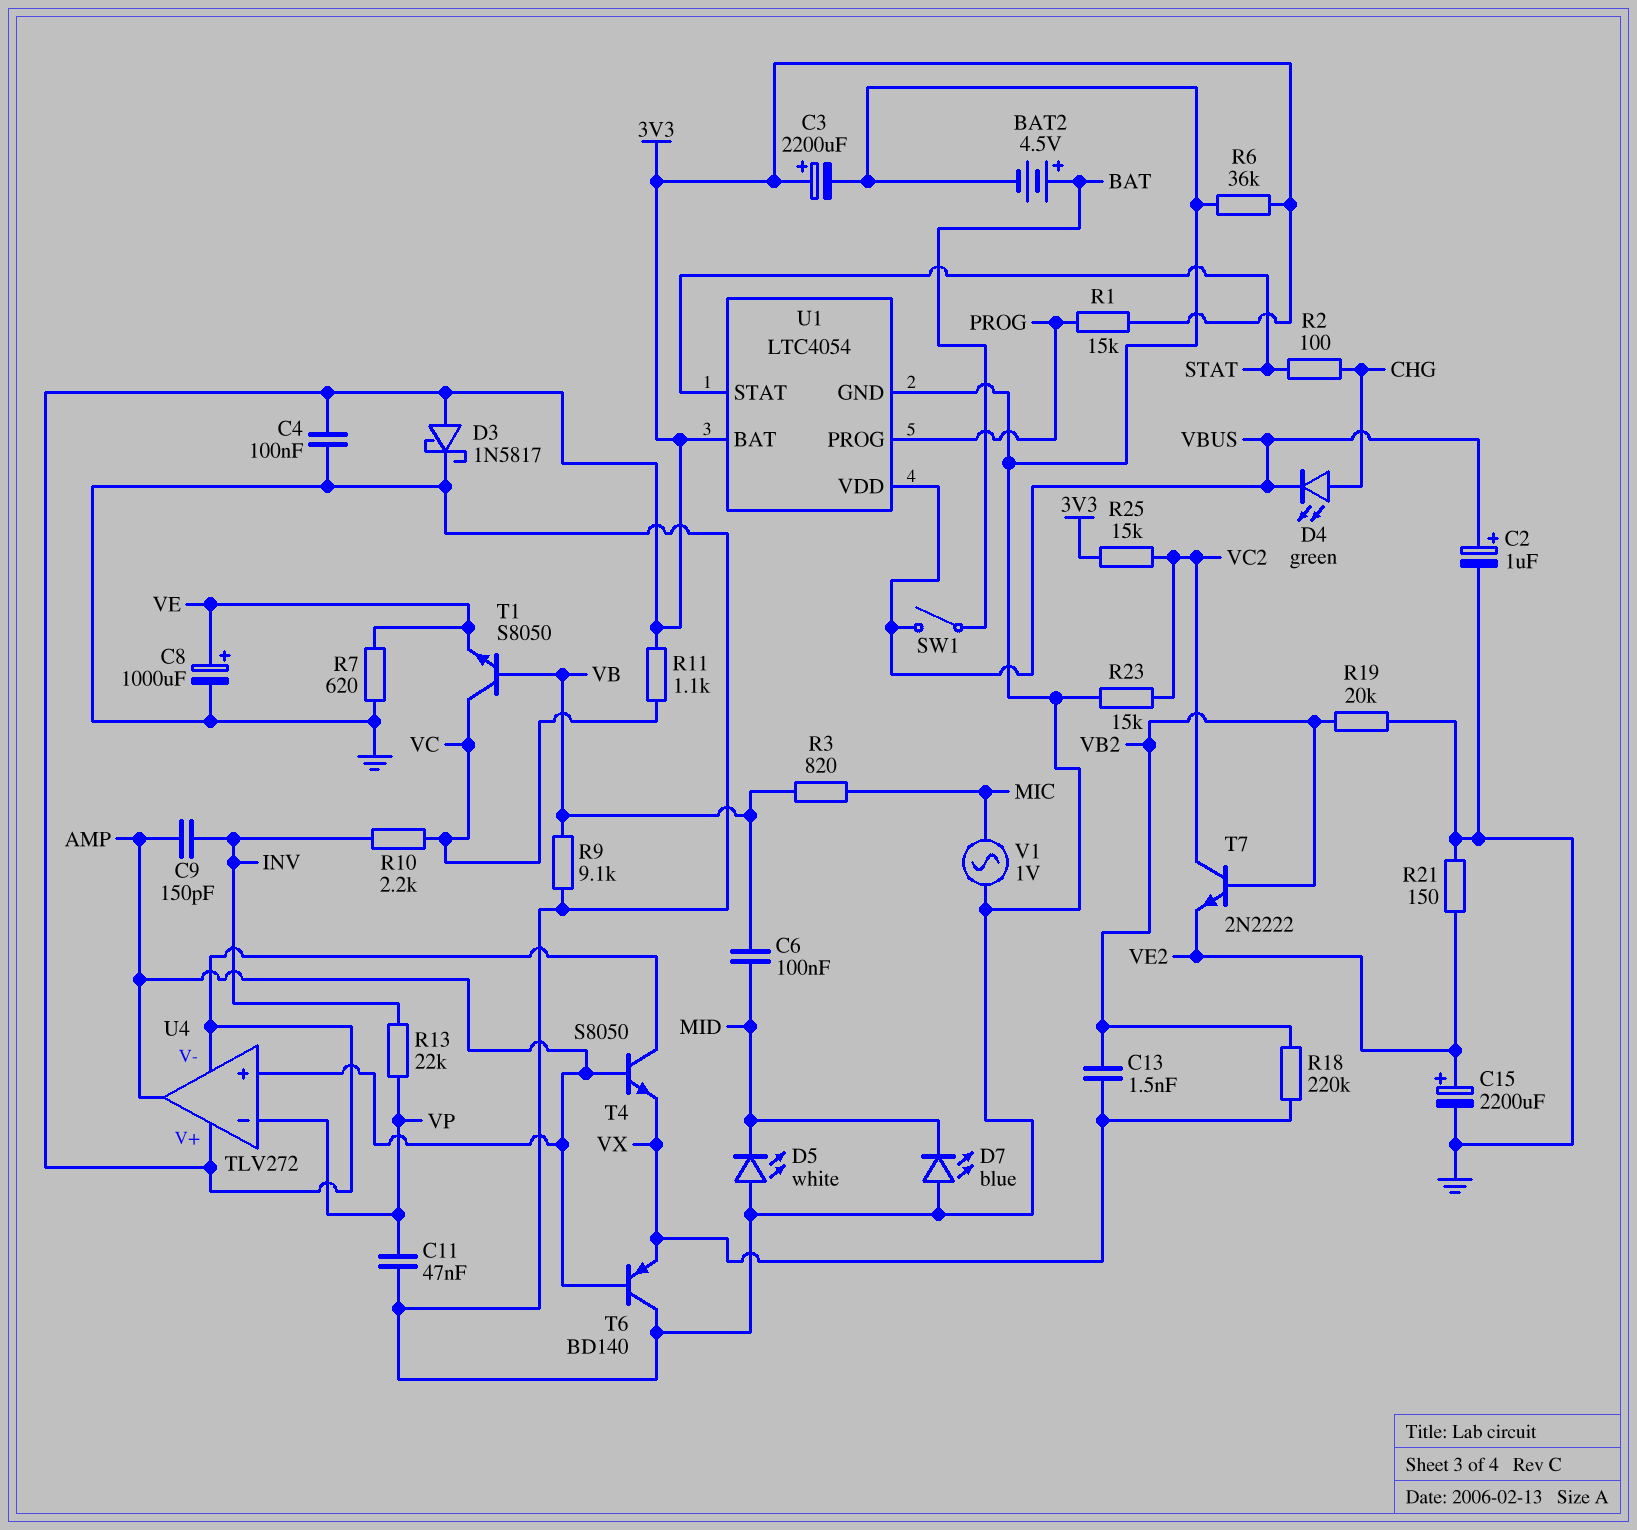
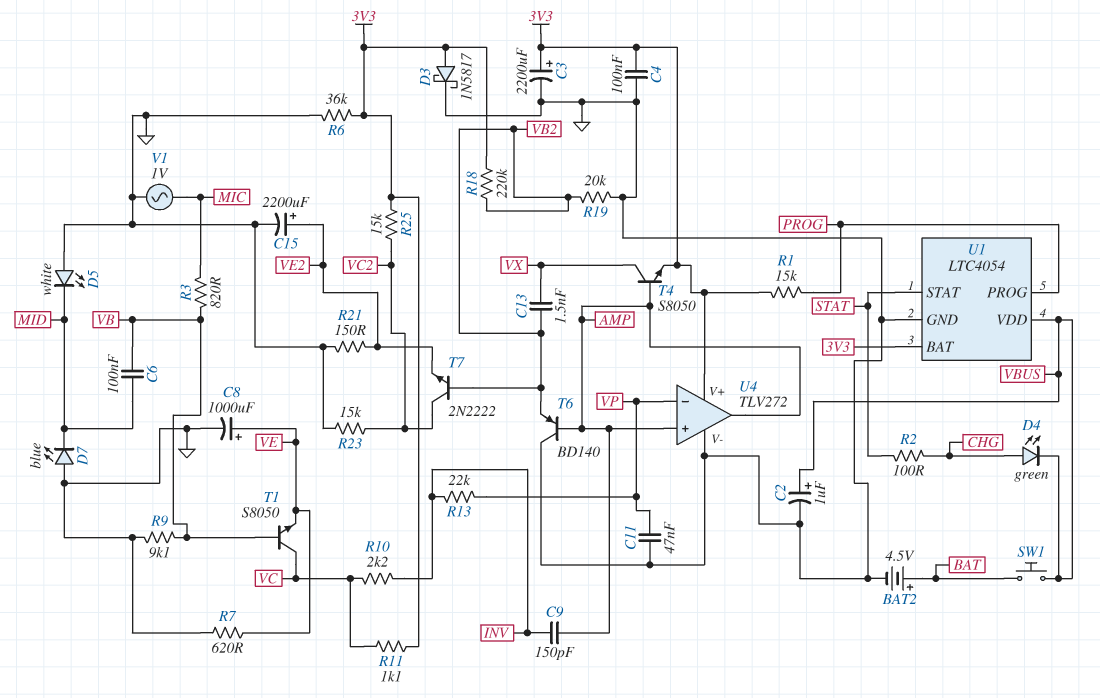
R18: 220k (VB2, VX) -> 220k (3V3, VB2)
SW1: switch (BAT, VBUS) -> button (BAT, VBUS)
T4: NPN S8050 (B AMP, C 3V3, E VX) -> NPN S8050 (B AMP, C VX, E 3V3)
T6: PNP BD140 (B AMP, C GND, E VX) -> PNP BD140 (B AMP, C GND, E VB2)
U4 pin V-: 3V3 -> GND

